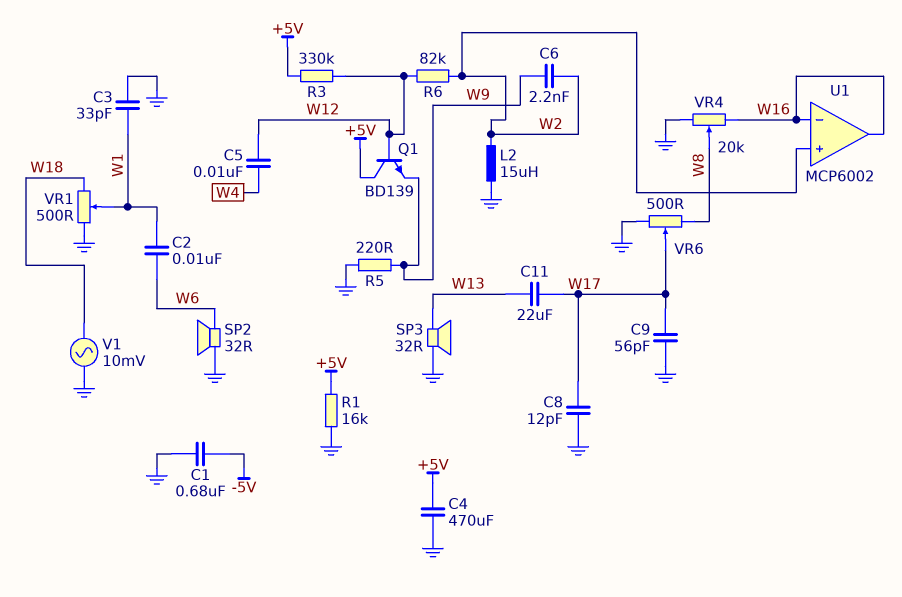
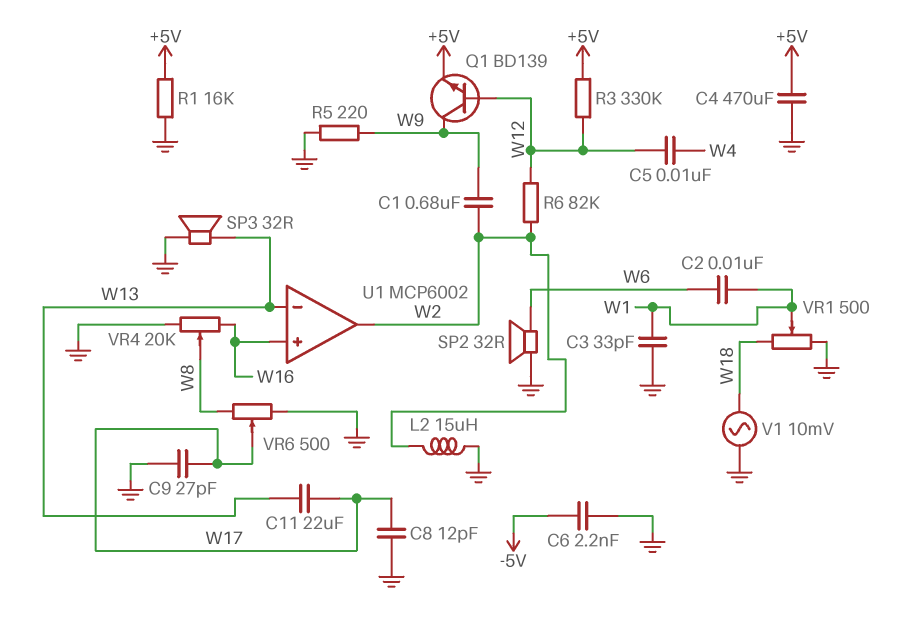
C1: 680nF (-5V, GND) -> 680nF (W2, W9)
C6: 2.2nF (W2, W9) -> 2.2nF (-5V, GND)
C9: 56pF (GND, W17) -> 27pF (GND, W17)
Q1: NPN BD139 (B W12, C +5V, E W9) -> NPN BD139 (B W12, C W9, E +5V)
U1 pin in+: W2 -> W16
U1 pin in-: W16 -> W13
U1 pin out: W16 -> W2

